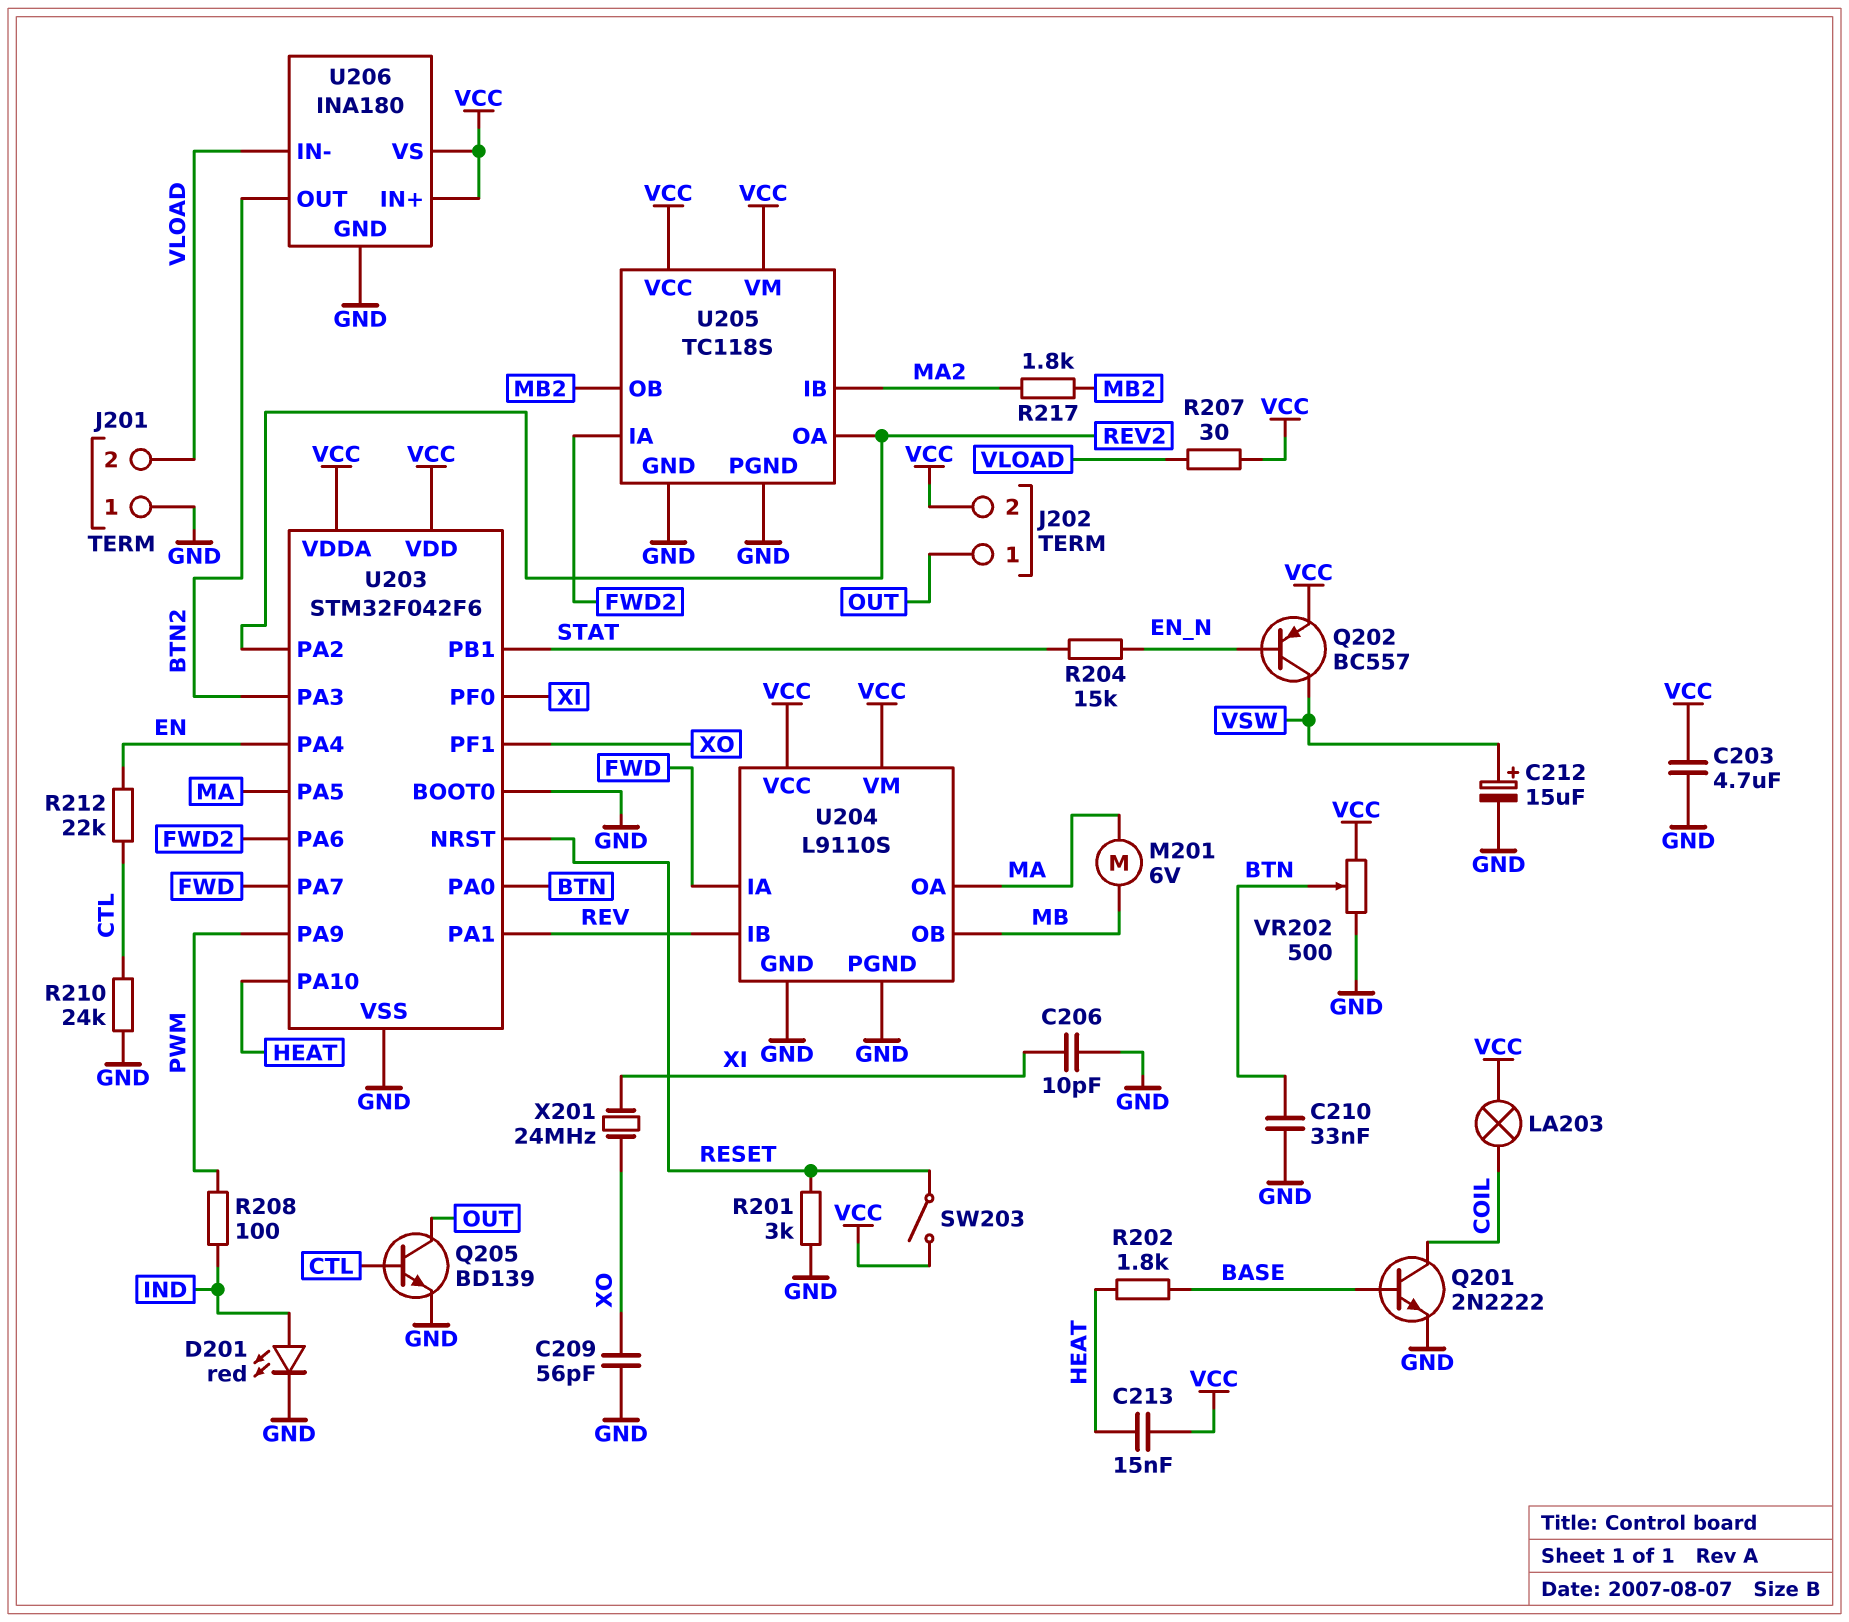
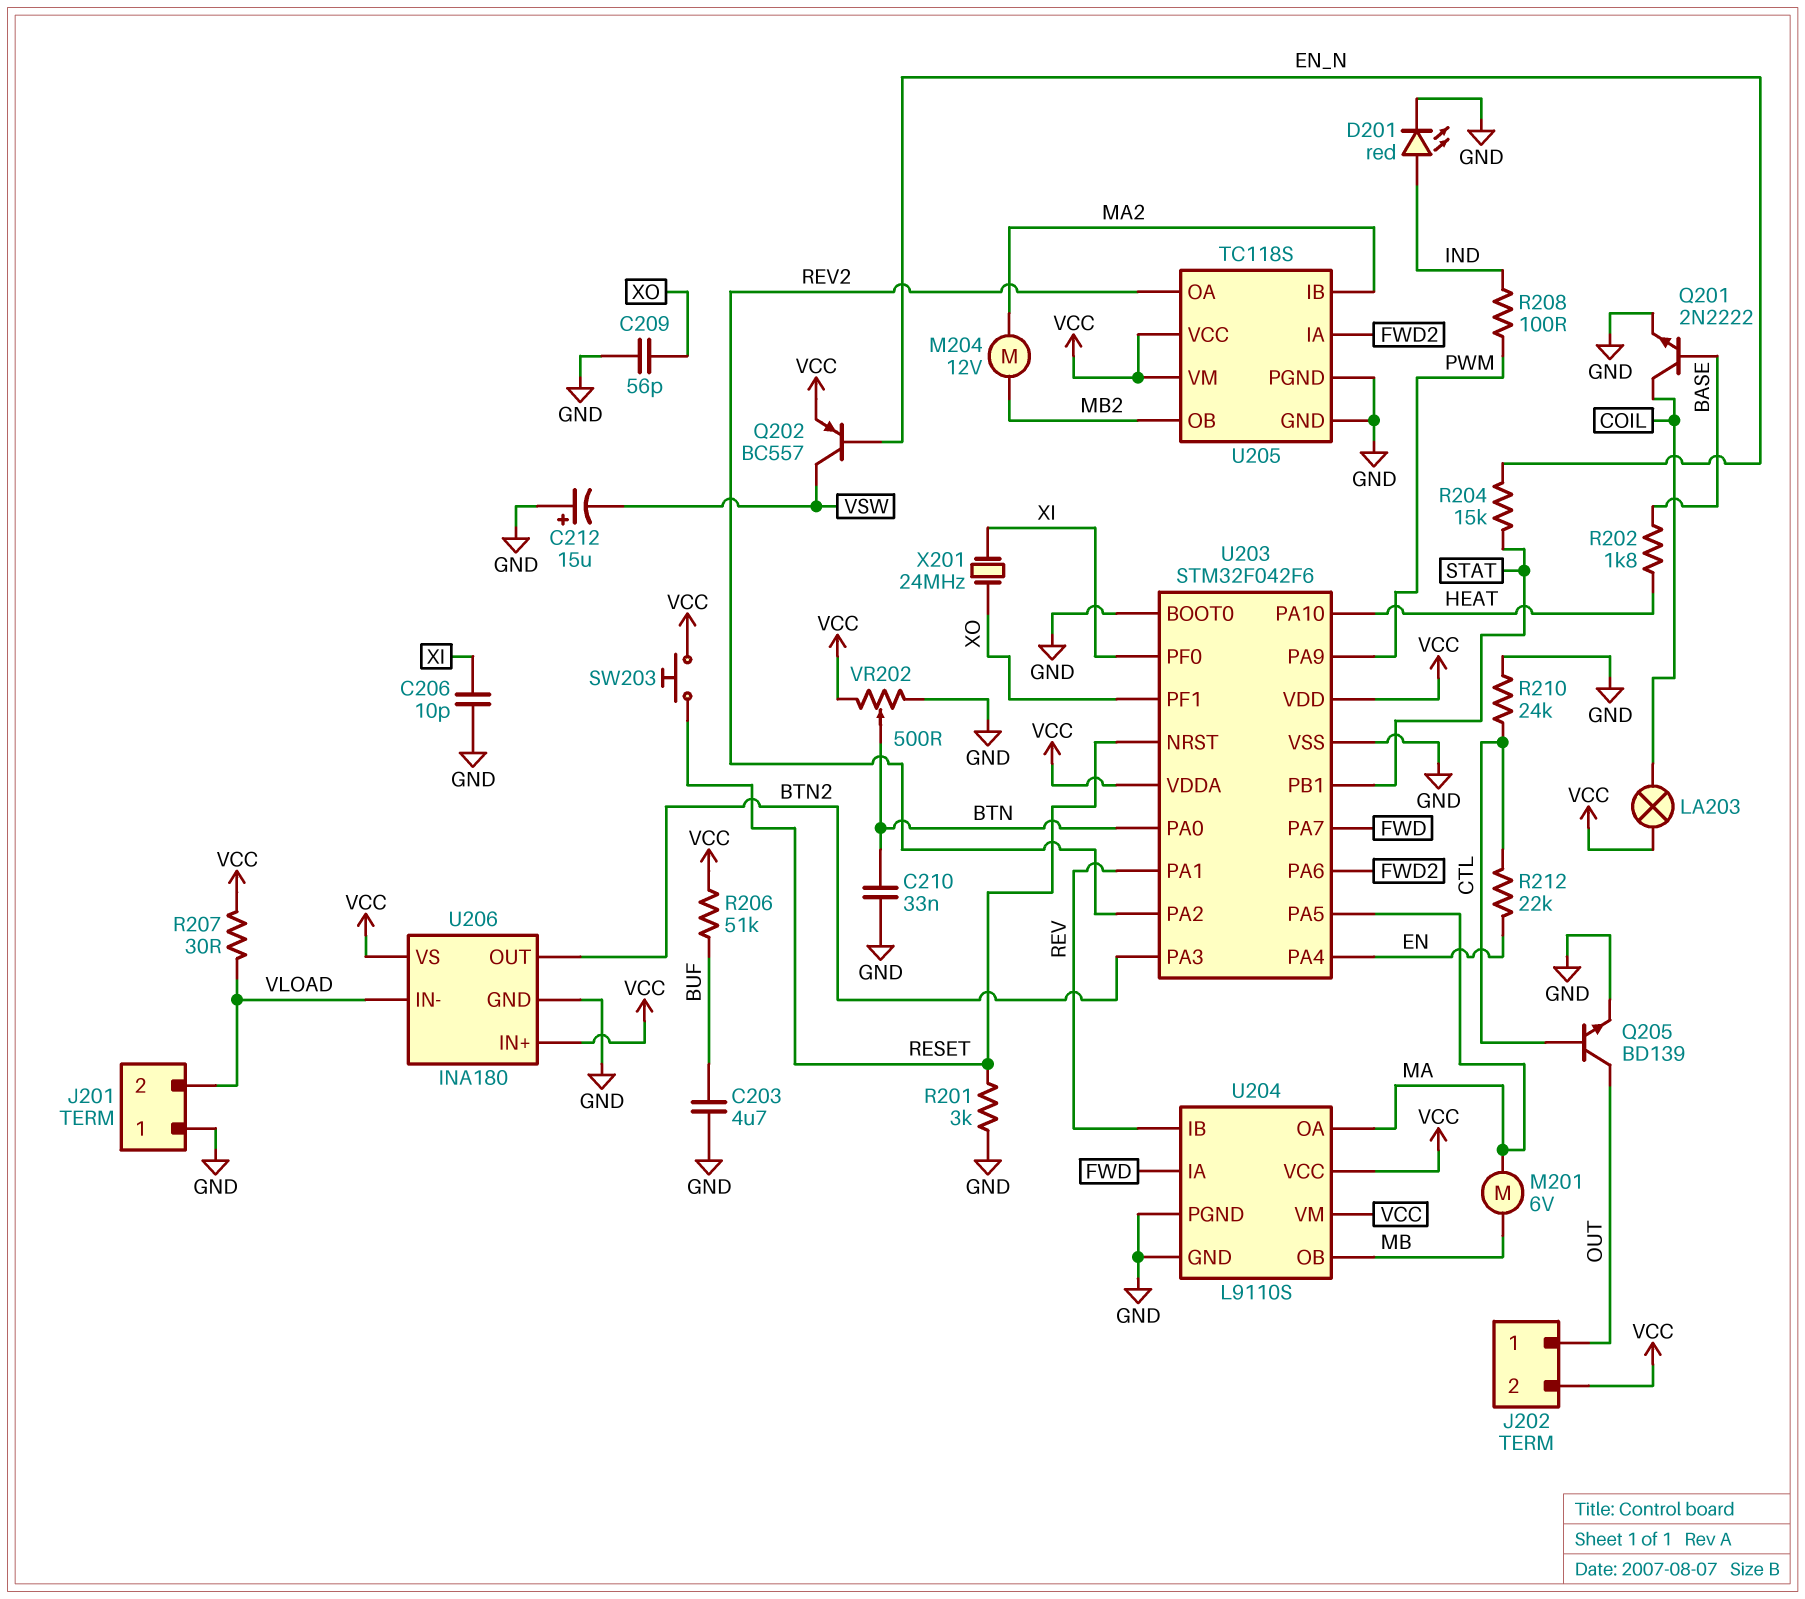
C203: 4.7uF (GND, VCC) -> 4.7uF (BUF, GND)
C212: 15uF (plus VSW, minus GND) -> 15uF (plus GND, minus VSW)
C213: 15nF (HEAT, VCC) -> none
M204: none -> motor 12V (MA2, MB2)
R206: none -> 51k (BUF, VCC)
R217: 1.8k (MA2, MB2) -> none
SW203: switch (RESET, VCC) -> button (RESET, VCC)

